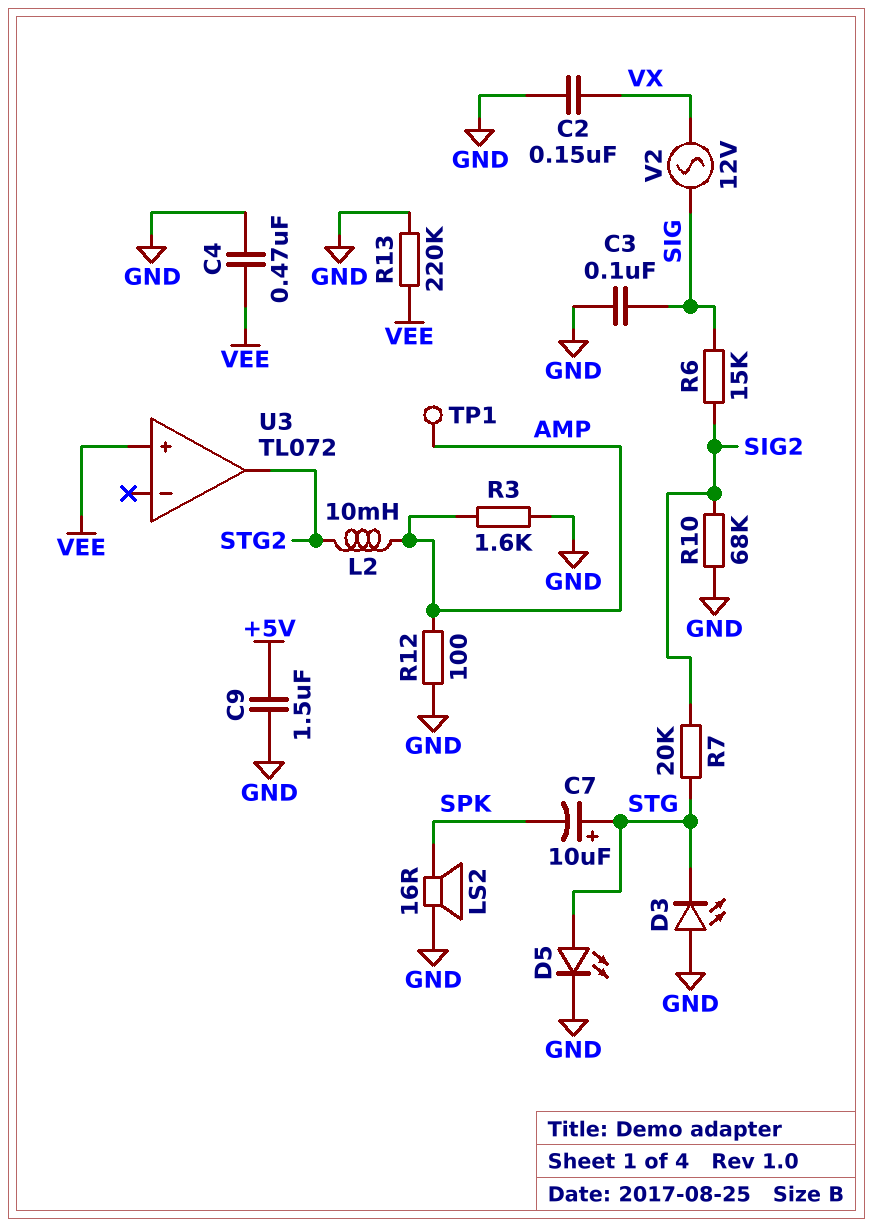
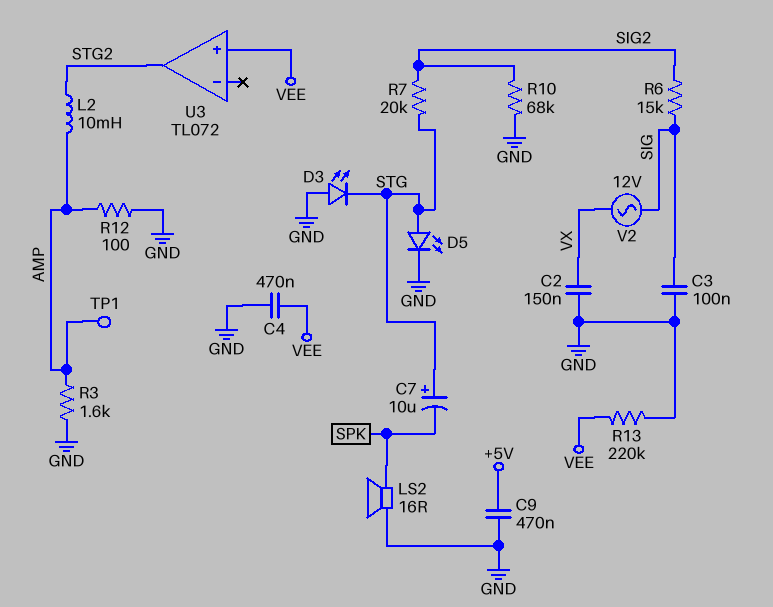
C9: 1.5uF (+5V, GND) -> 470nF (+5V, GND)

